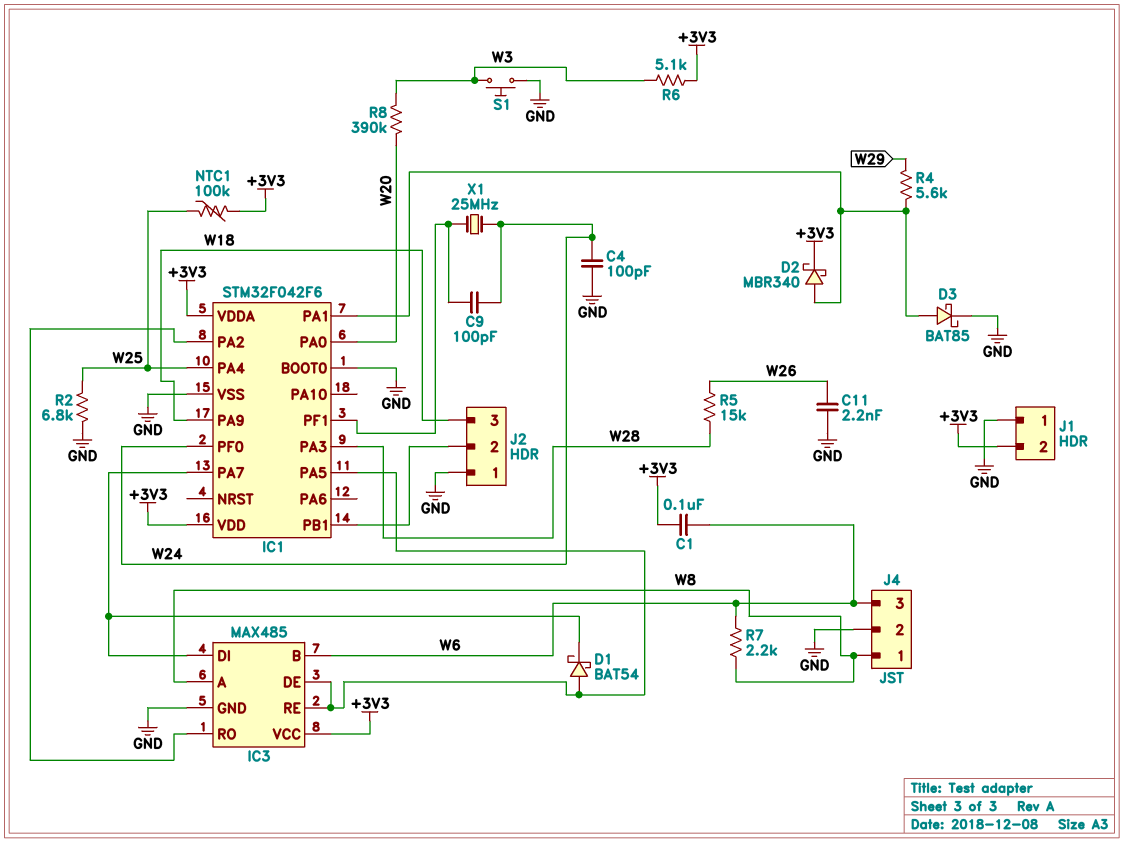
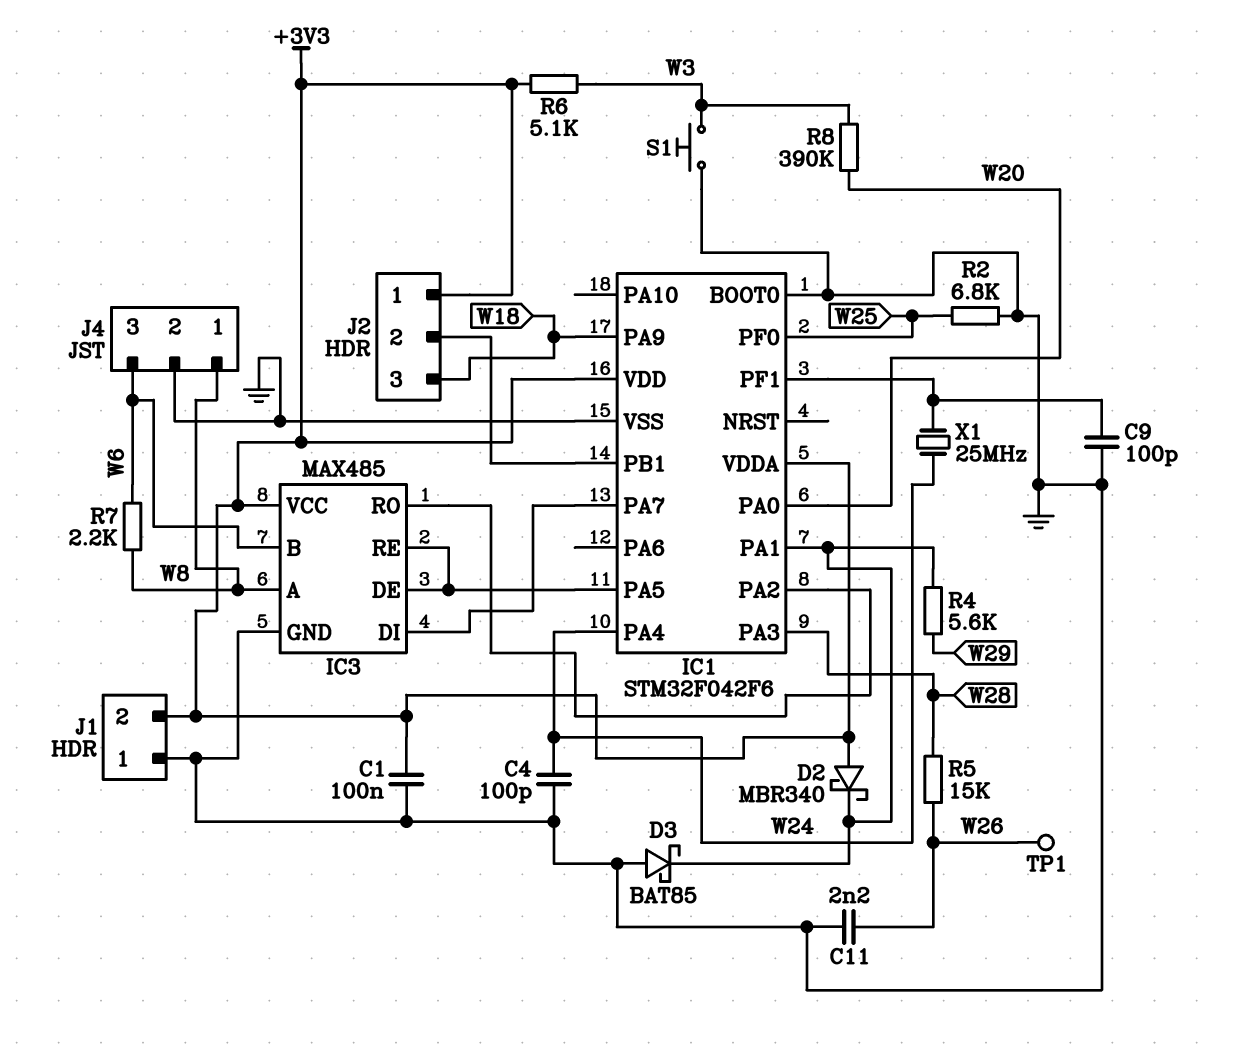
C1: 100nF (+3V3, W6) -> 100nF (+3V3, GND)
C9: 100pF (IC1/PF1, W24) -> 100pF (GND, IC1/PF1)
D1: schottky BAT54 (A IC1/PA5, K IC1/PA7) -> none
D2: schottky MBR340 (A IC1/PA1, K +3V3) -> schottky MBR340 (A +3V3, K IC1/PA1)
D3: schottky BAT85 (A IC1/PA1, K GND) -> schottky BAT85 (A GND, K IC1/PA1)
IC1 pin PA4: W25 -> W24
IC1 pin PF0: W24 -> W25
J2 pin 1: GND -> +3V3
NTC1: 100k (+3V3, W25) -> none
TP1: none -> test point (W26)

